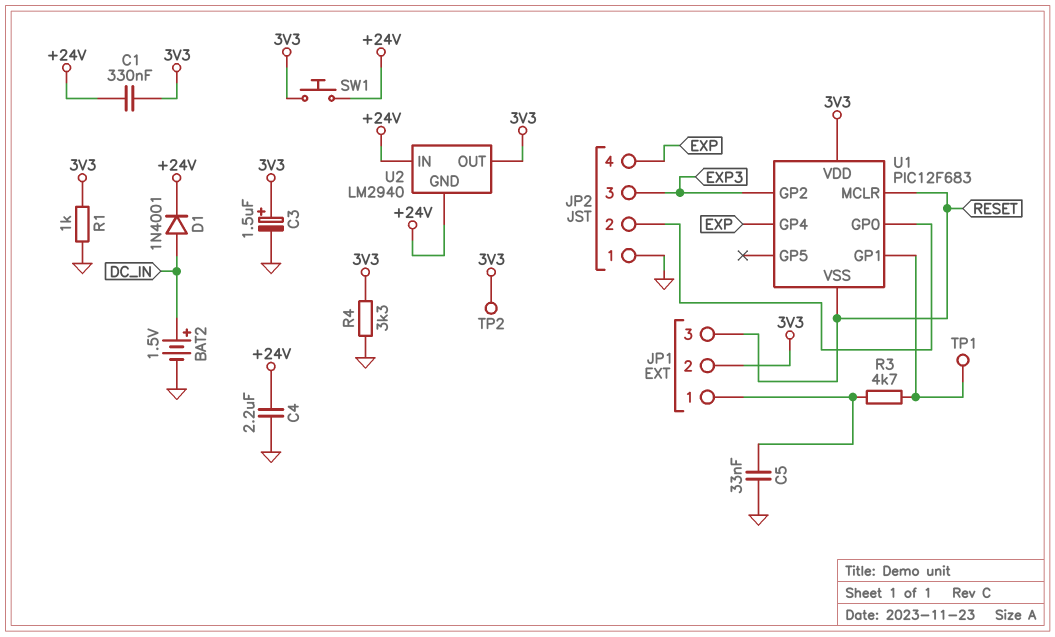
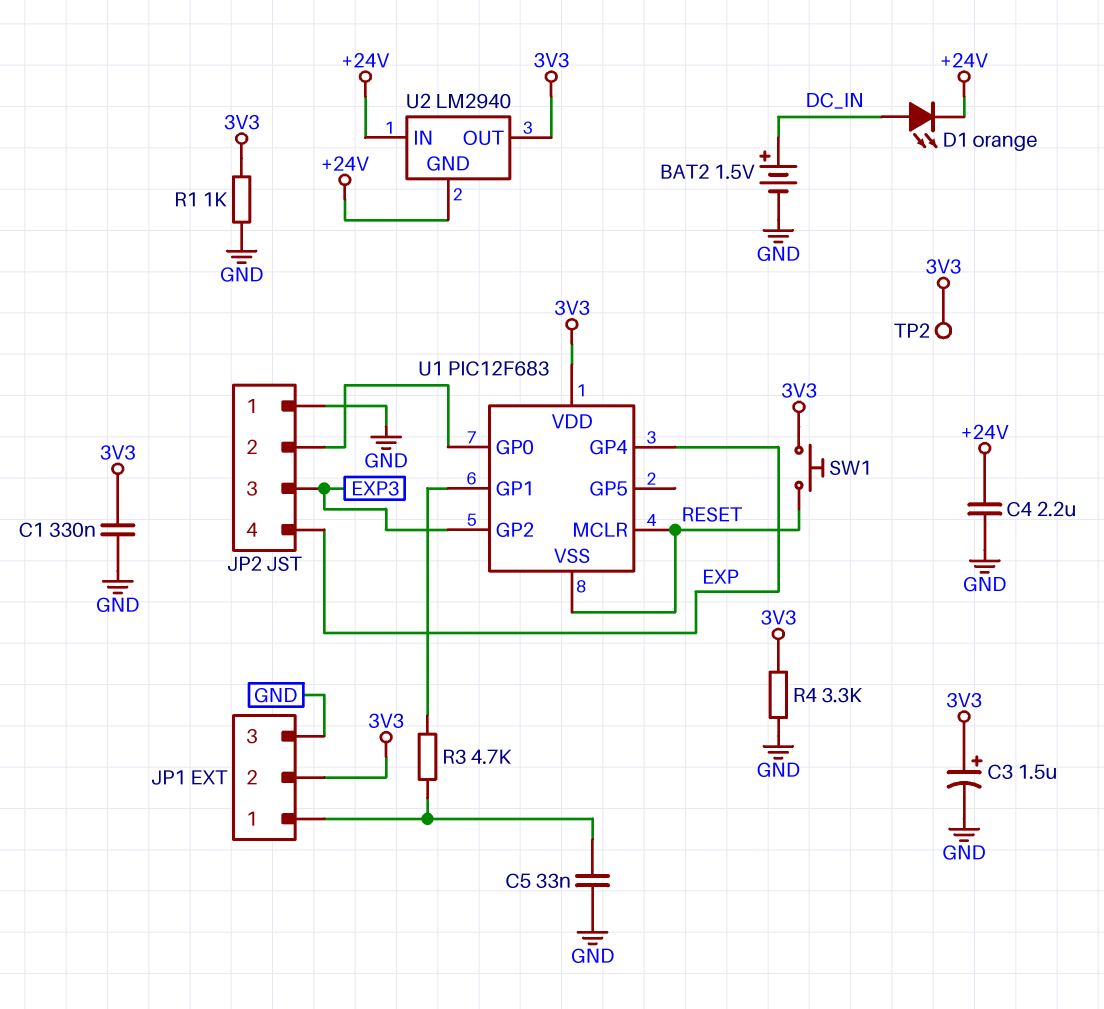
C1: 330nF (+24V, 3V3) -> 330nF (3V3, GND)
D1: diode 1N4001 (A DC_IN, K +24V) -> LED orange (A DC_IN, K +24V)
JP1 pin 3: RESET -> GND
SW1: button (+24V, 3V3) -> button (3V3, RESET)
TP1: test point (U1/GP1) -> none

